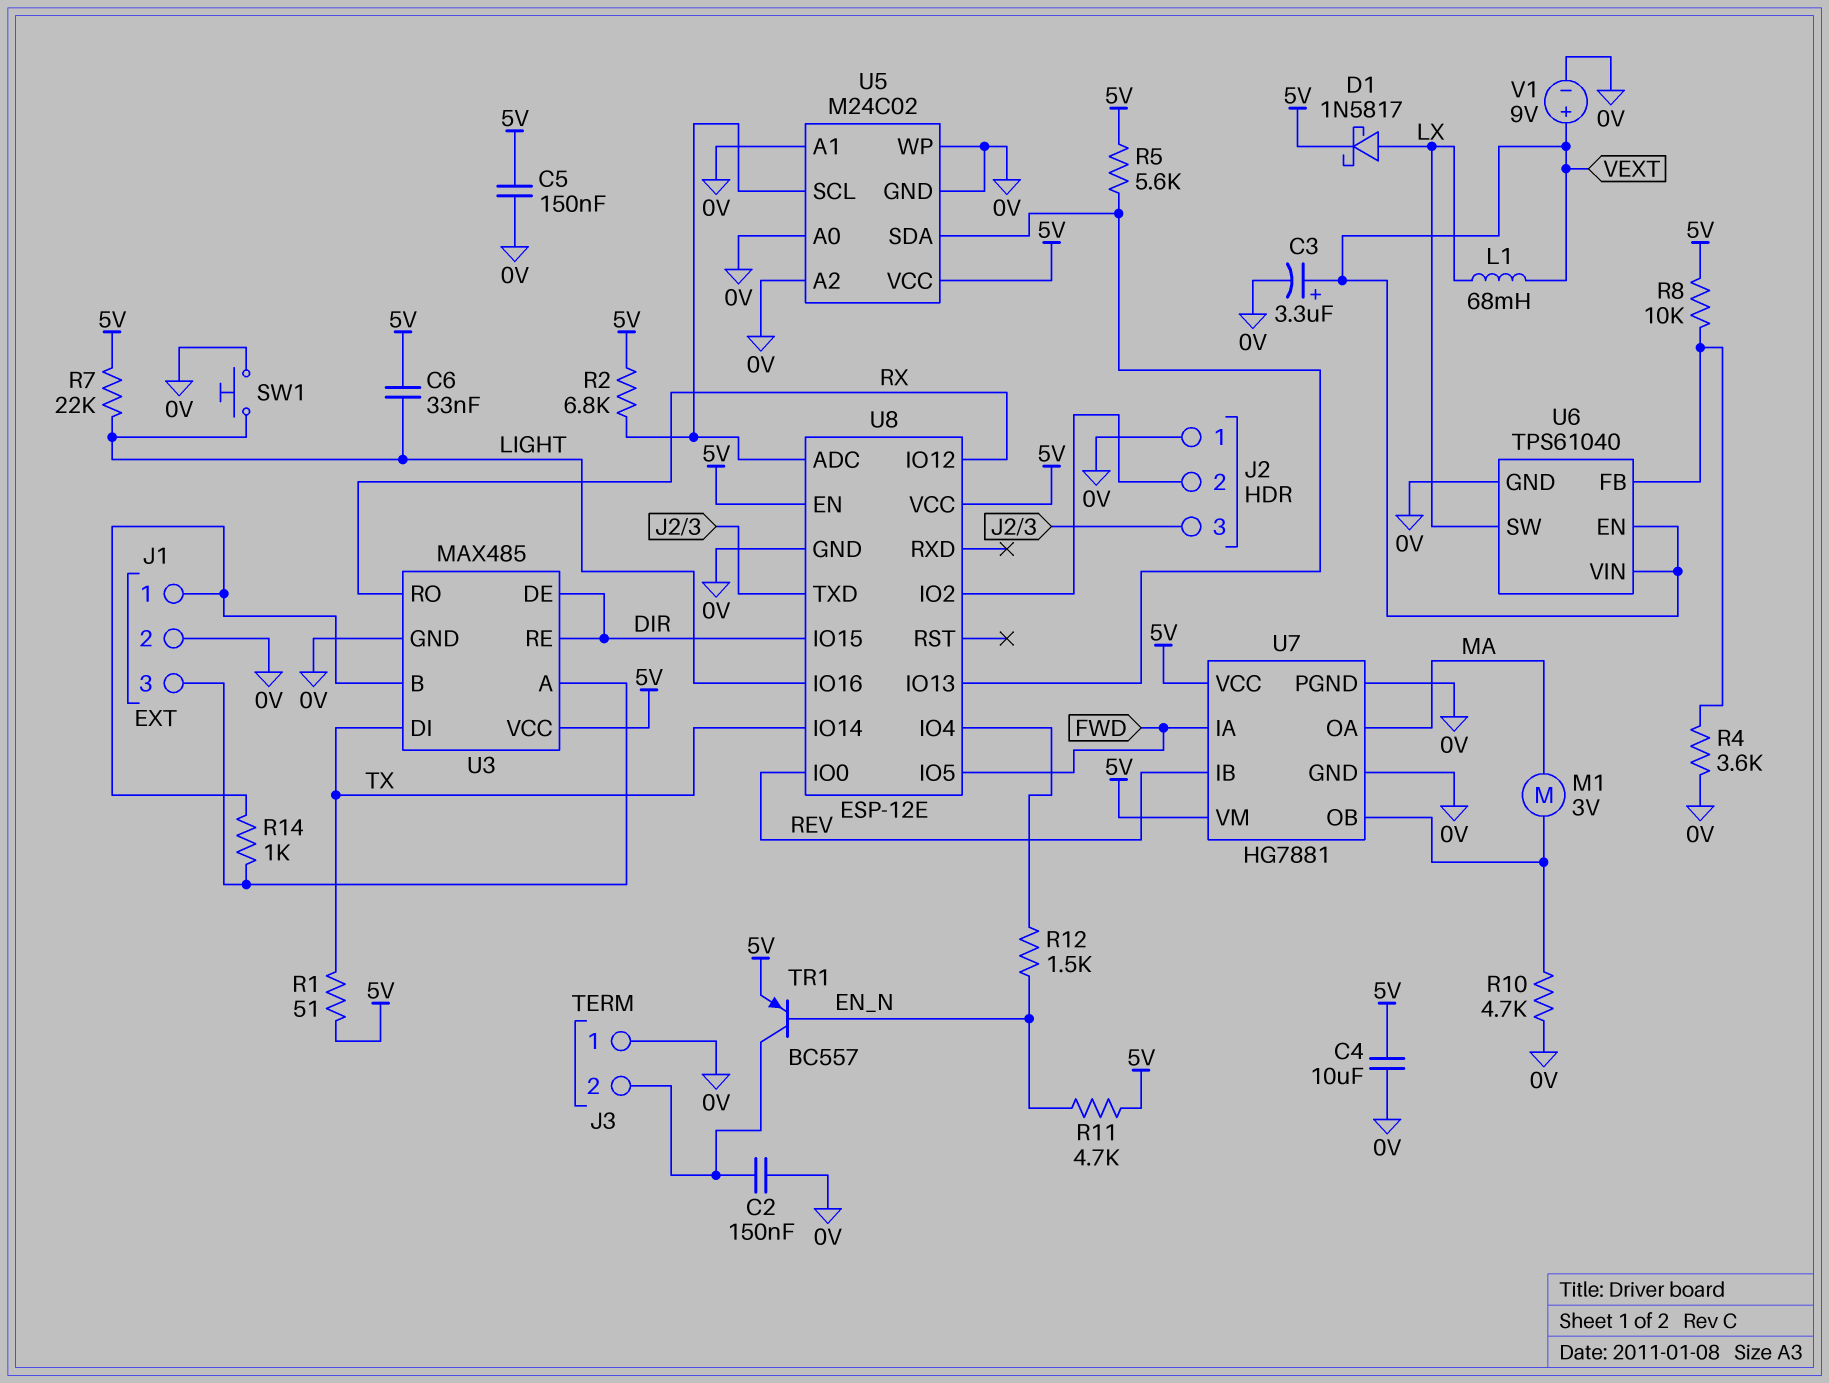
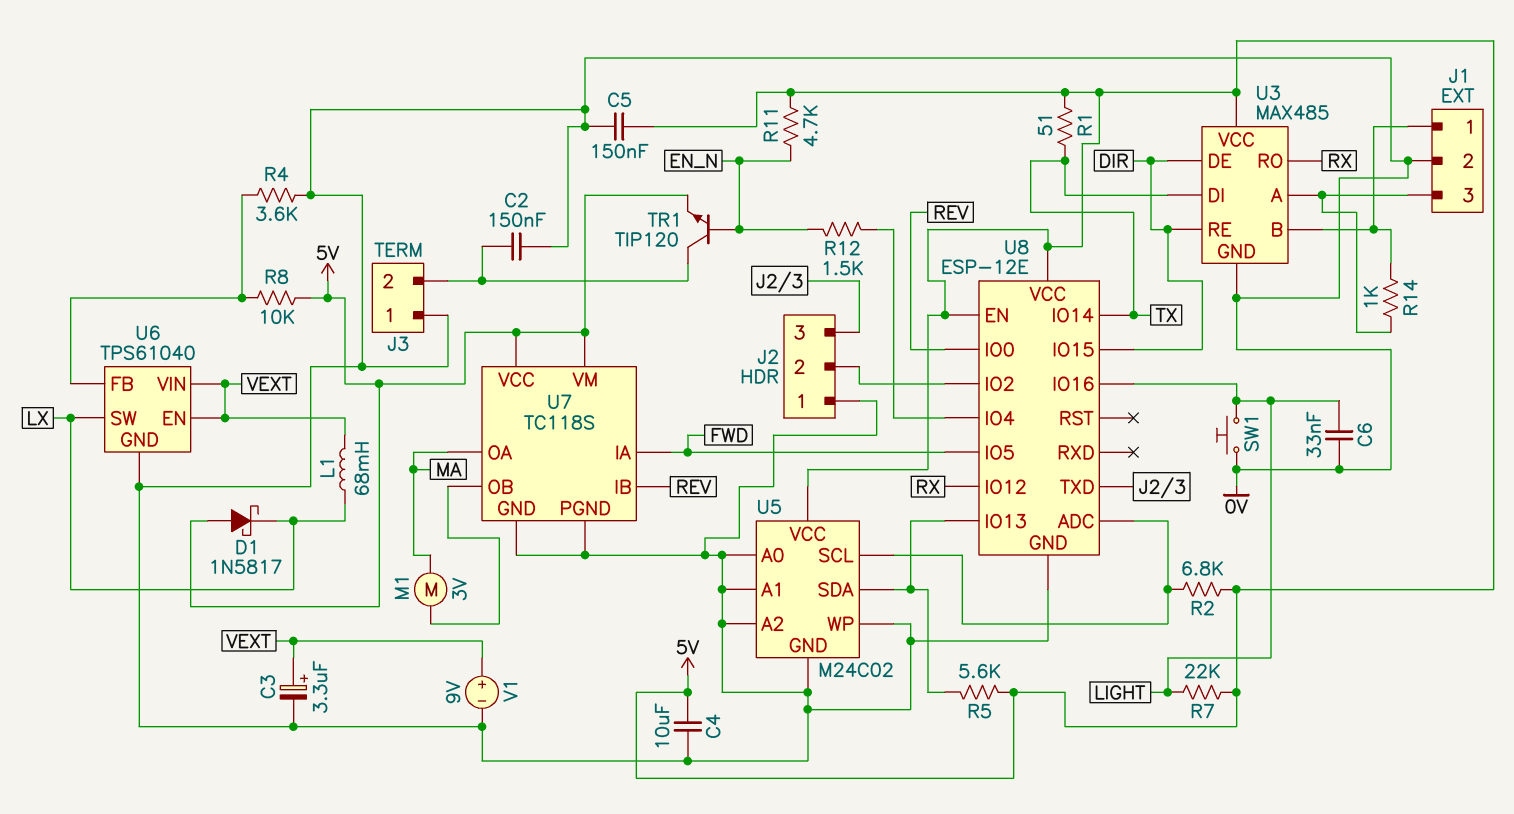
C6: 33nF (5V, LIGHT) -> 33nF (0V, LIGHT)
D1: schottky 1N5817 (A LX, K 5V) -> schottky 1N5817 (A 5V, K LX)
R10: 4.7k (0V, U7/OB) -> none
TR1: PNP BC557 (B EN_N, C J3/2, E 5V) -> NPN TIP120 (B EN_N, C J3/2, E 5V)
U7: HG7881 -> TC118S

